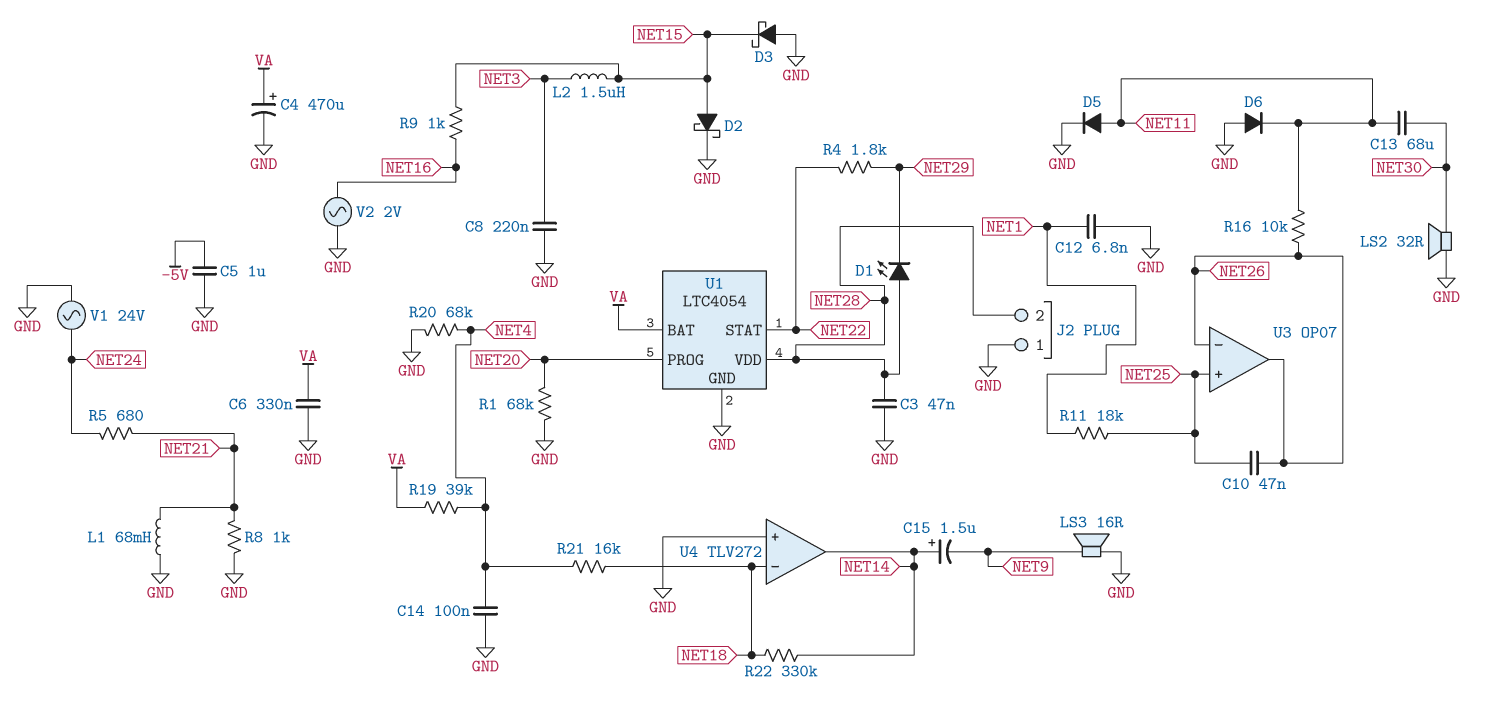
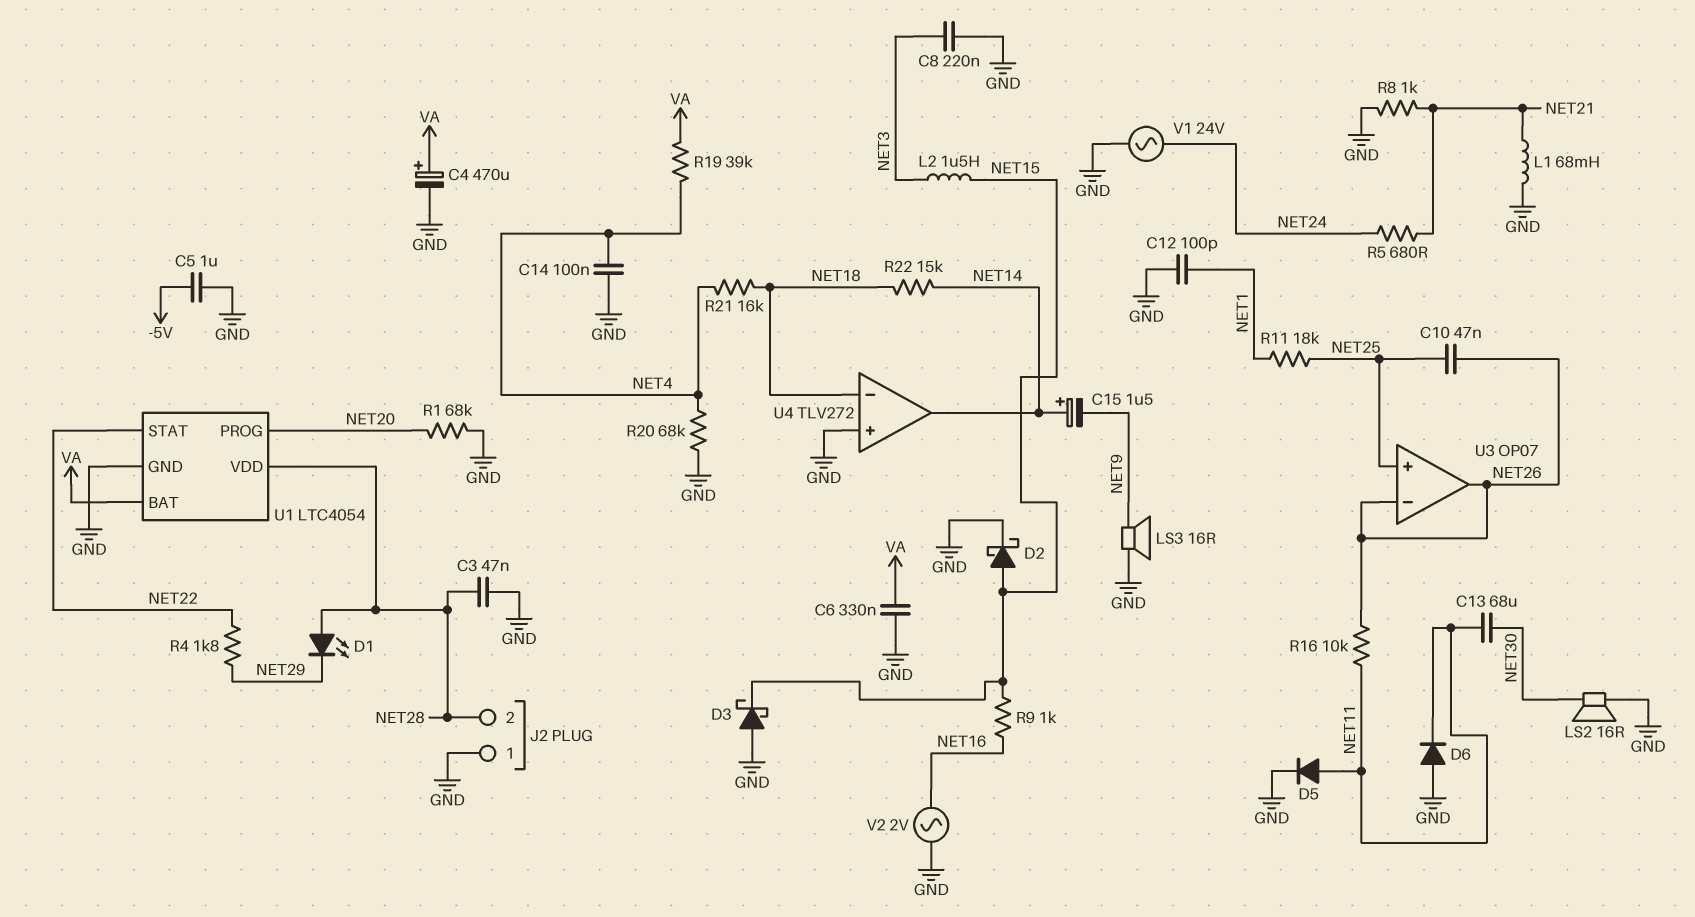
C12: 6.8nF (GND, NET1) -> 100pF (GND, NET1)
LS2: speaker 32R (GND, NET30) -> speaker 16R (GND, NET30)
R22: 330k (NET14, NET18) -> 15k (NET14, NET18)

